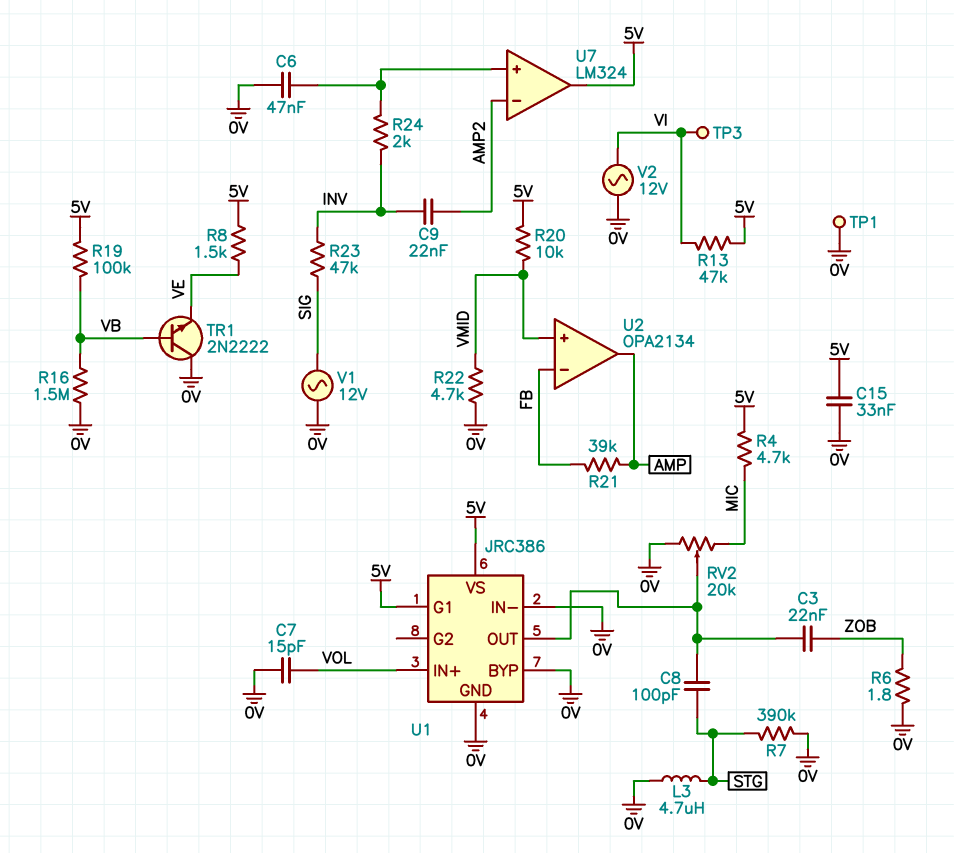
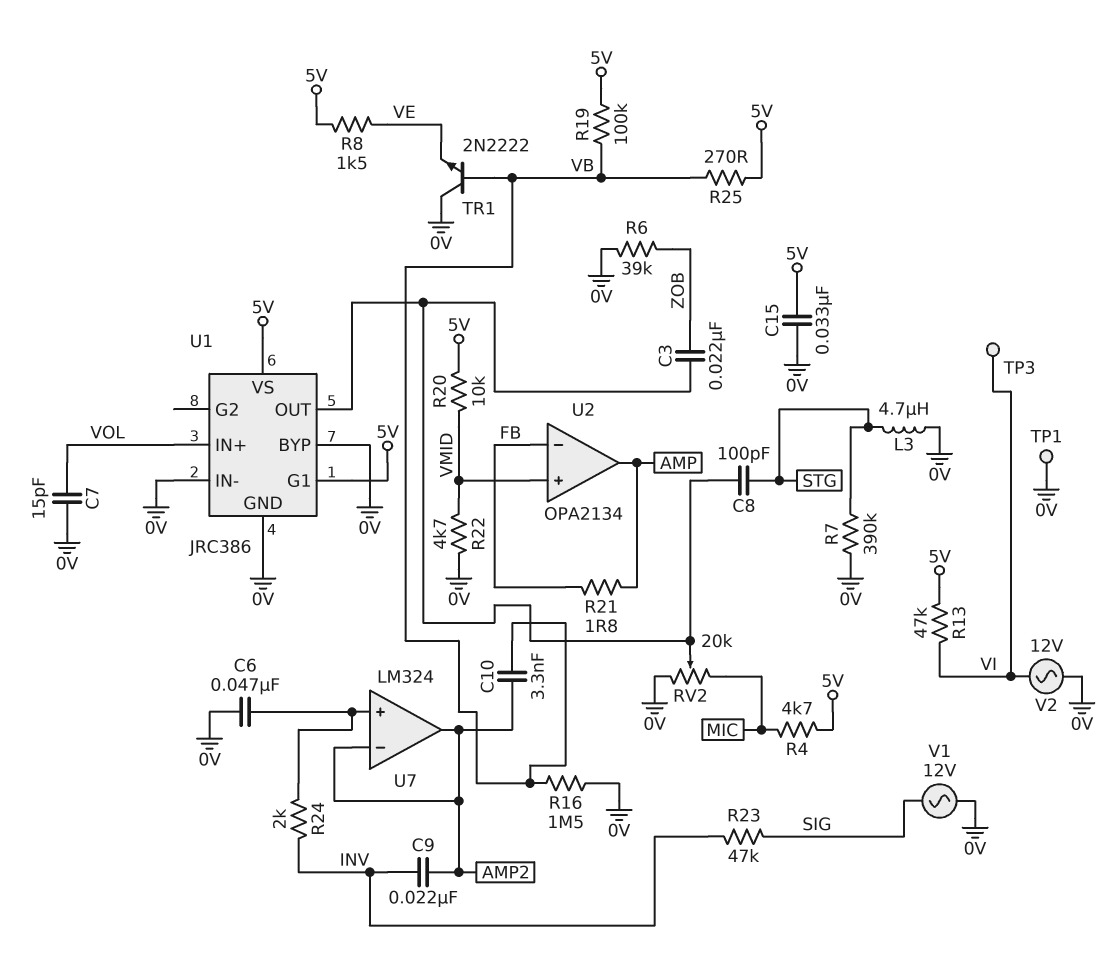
C10: none -> 3.3nF (AMP2, VB)
R6: 1.8 (0V, ZOB) -> 39k (0V, ZOB)
R21: 39k (AMP, FB) -> 1.8 (AMP, FB)
R25: none -> 270 (5V, VB)
U7 pin out: 5V -> AMP2

